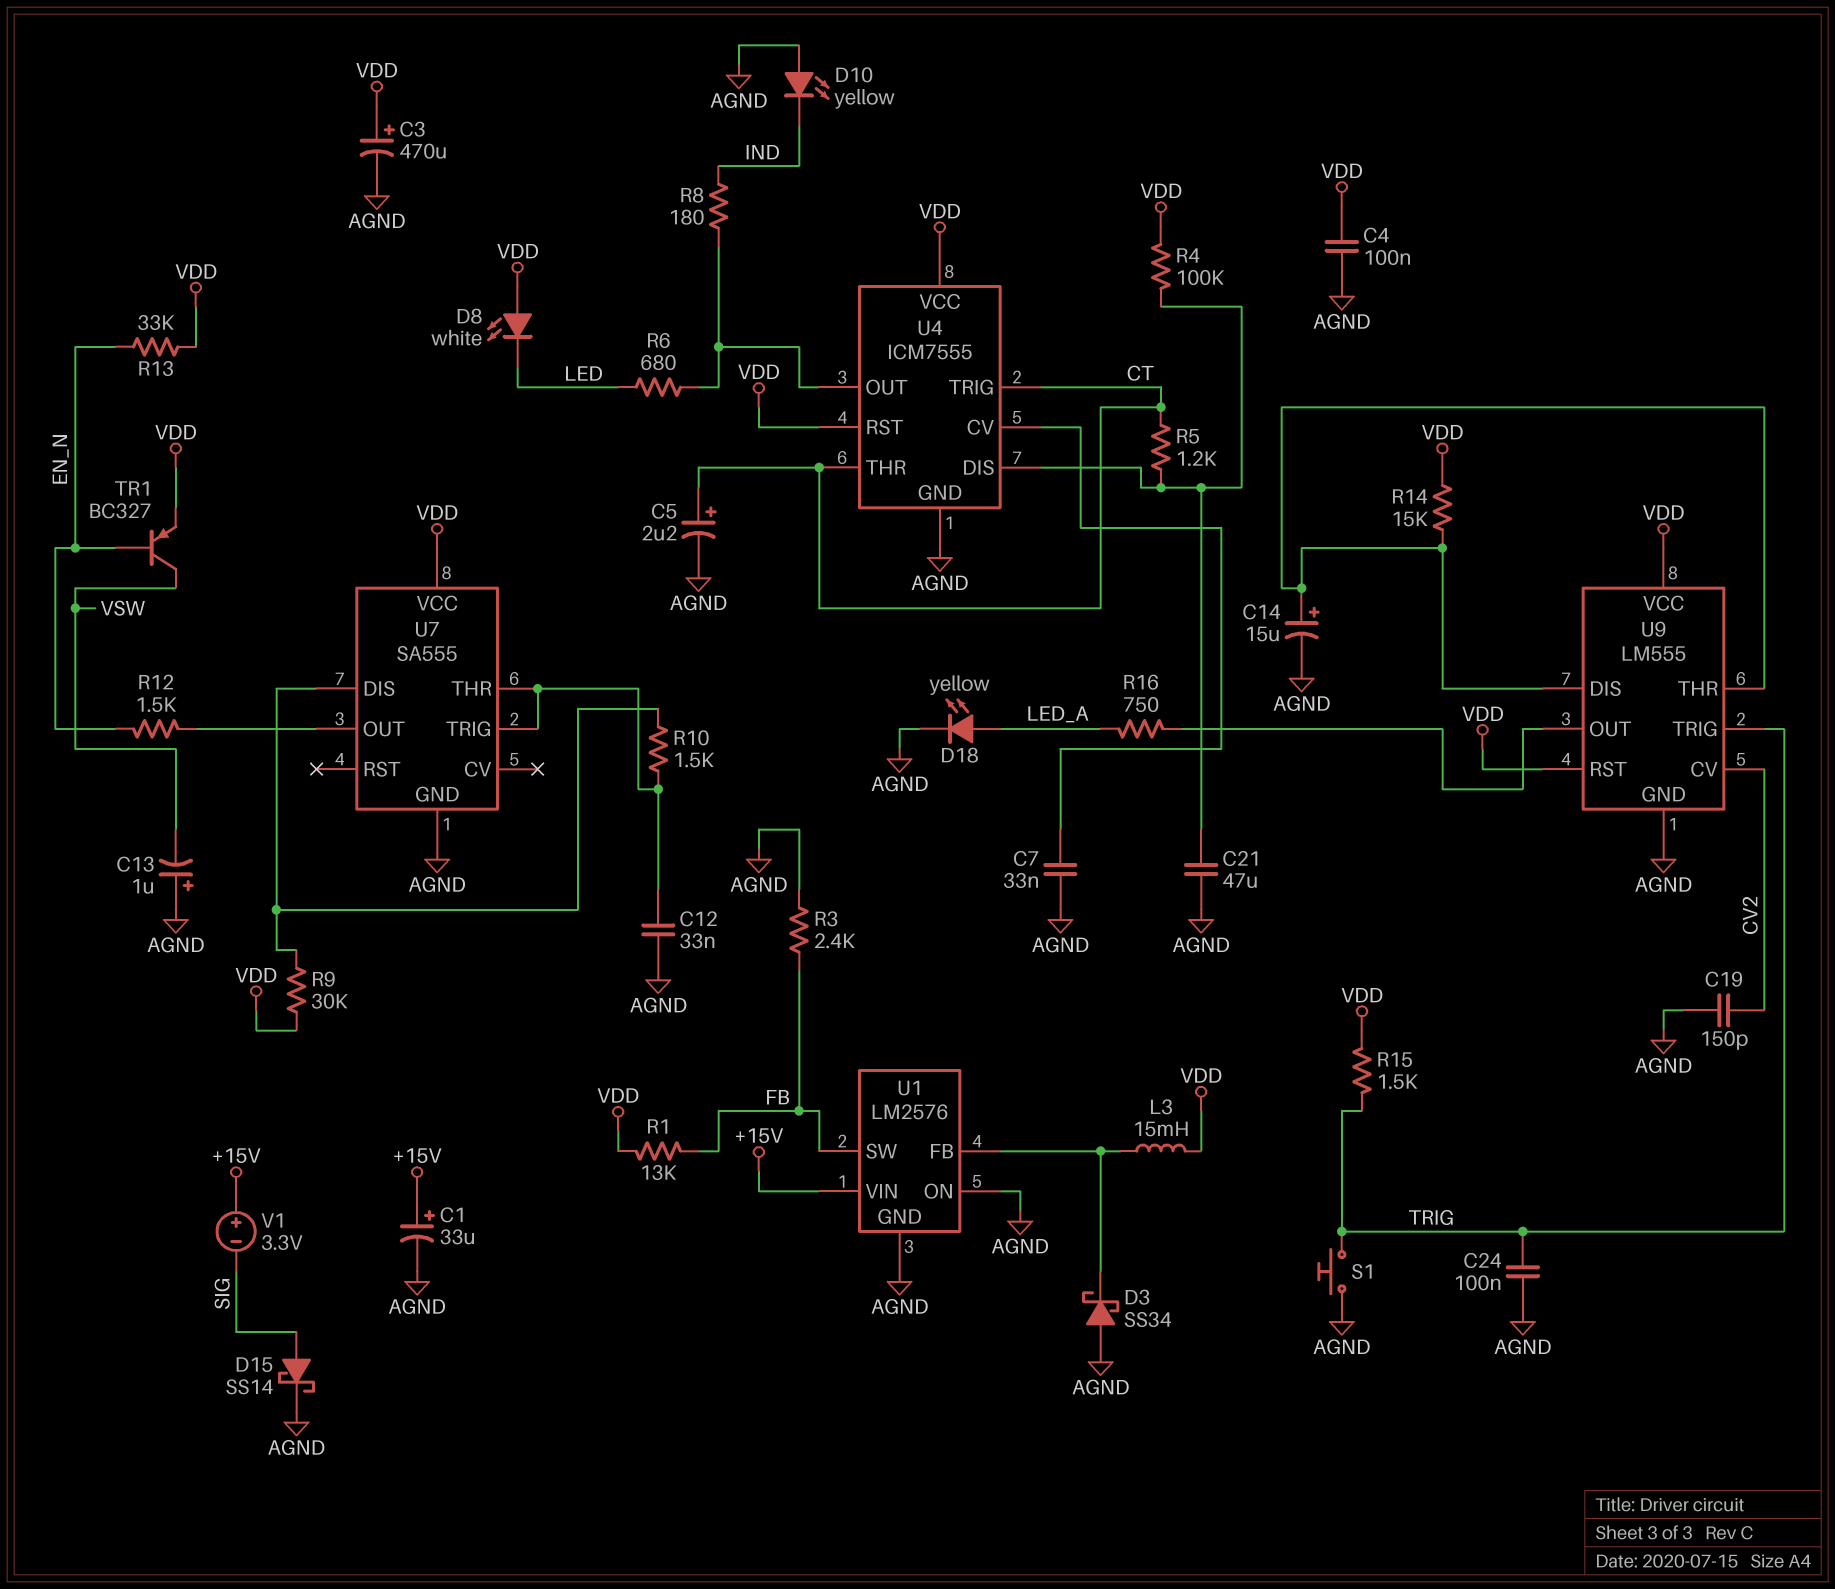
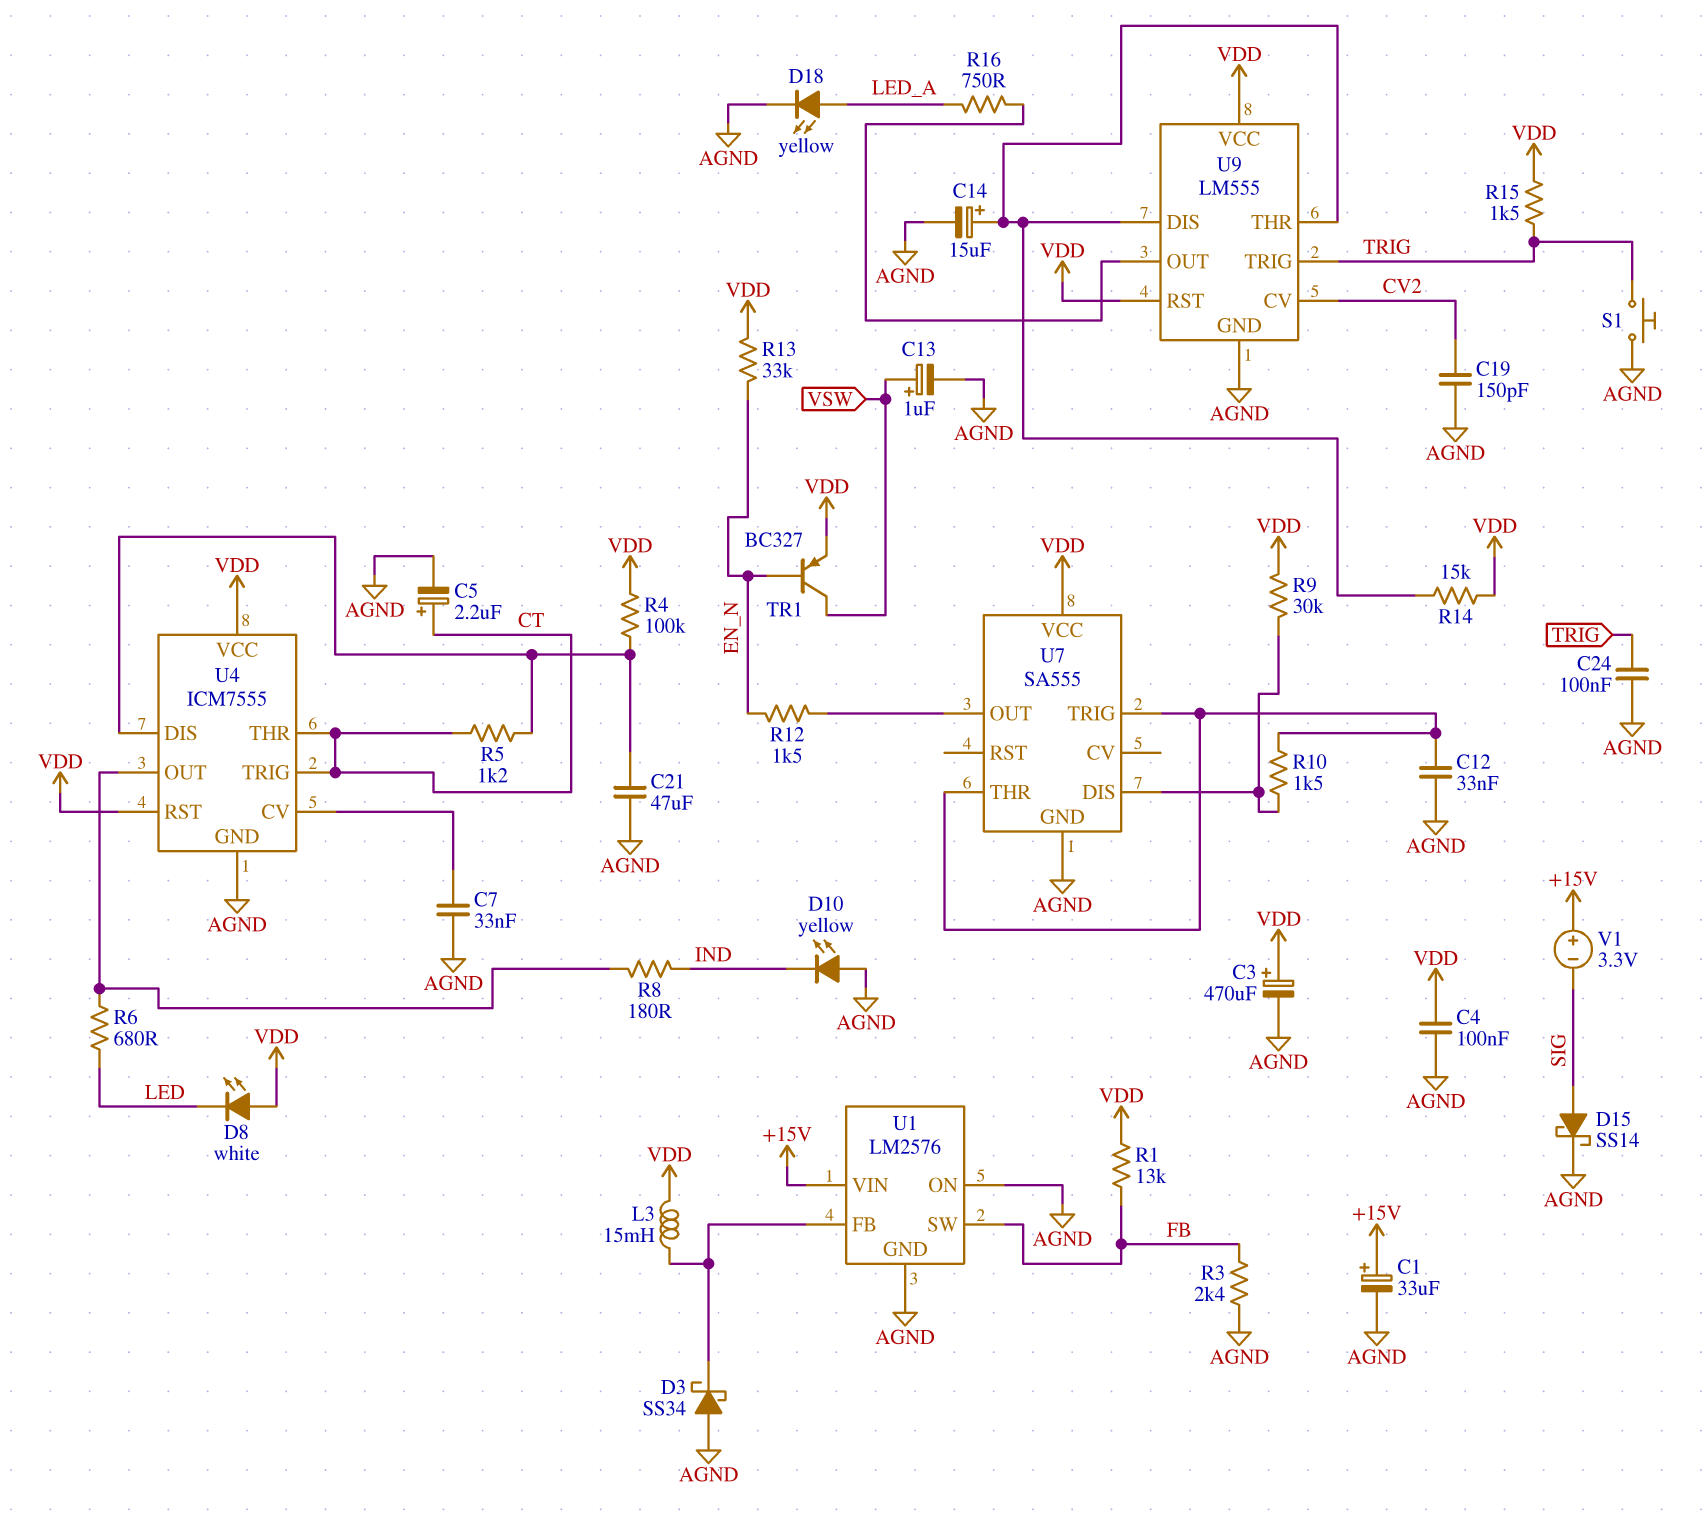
C13: 1uF (plus AGND, minus VSW) -> 1uF (plus VSW, minus AGND)

